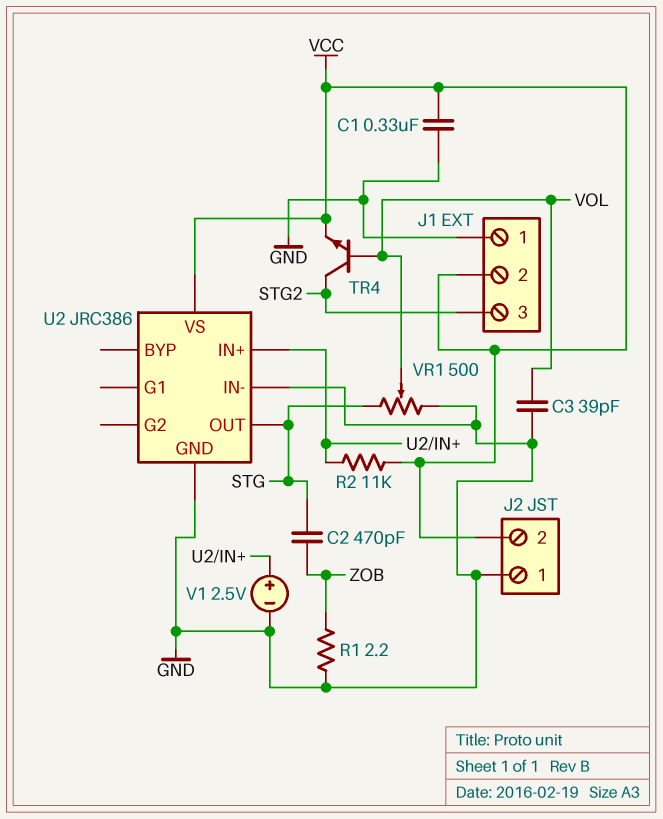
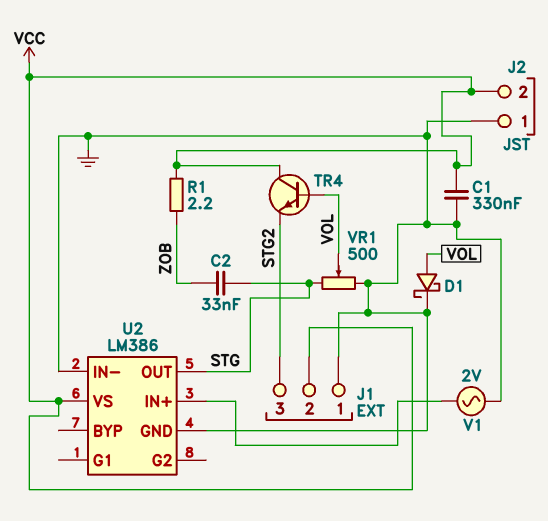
C2: 470pF (STG, ZOB) -> 33nF (STG, ZOB)
C3: 39pF (GND, VOL) -> none
D1: none -> schottky (A VOL, K GND)
R1: 2.2 (GND, ZOB) -> 2.2 (VCC, ZOB)
R2: 11k (U2/IN+, VCC) -> none
TR4: NPN (B VOL, C STG2, E VCC) -> NPN (B VOL, C VCC, E STG2)
U2: JRC386 -> LM386
V1: 2.5V (plus U2/IN+, minus GND) -> AC 2V (GND, U2/IN+)

